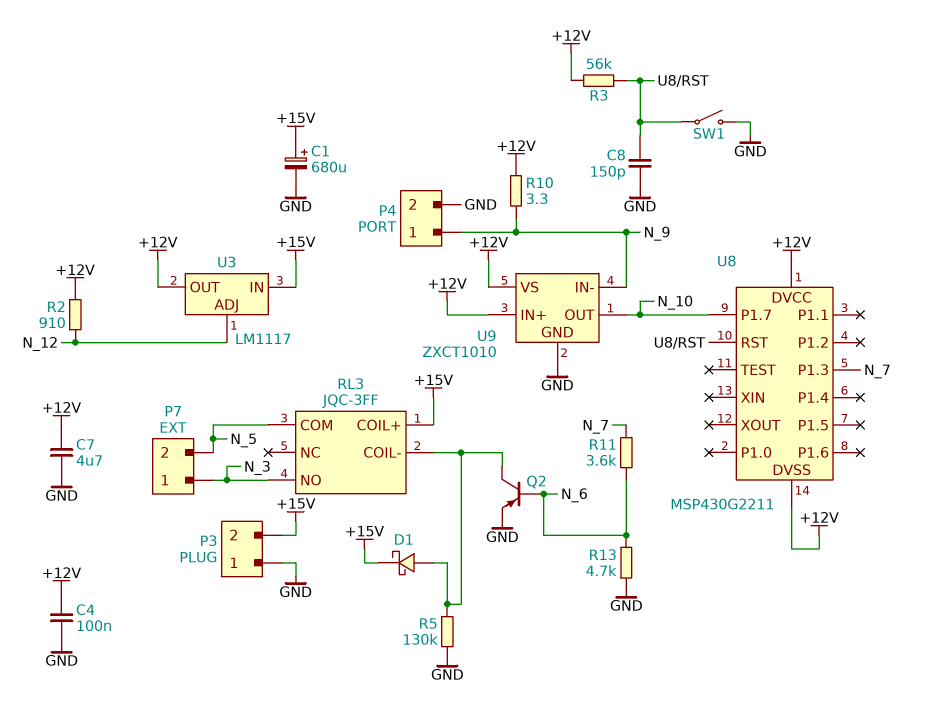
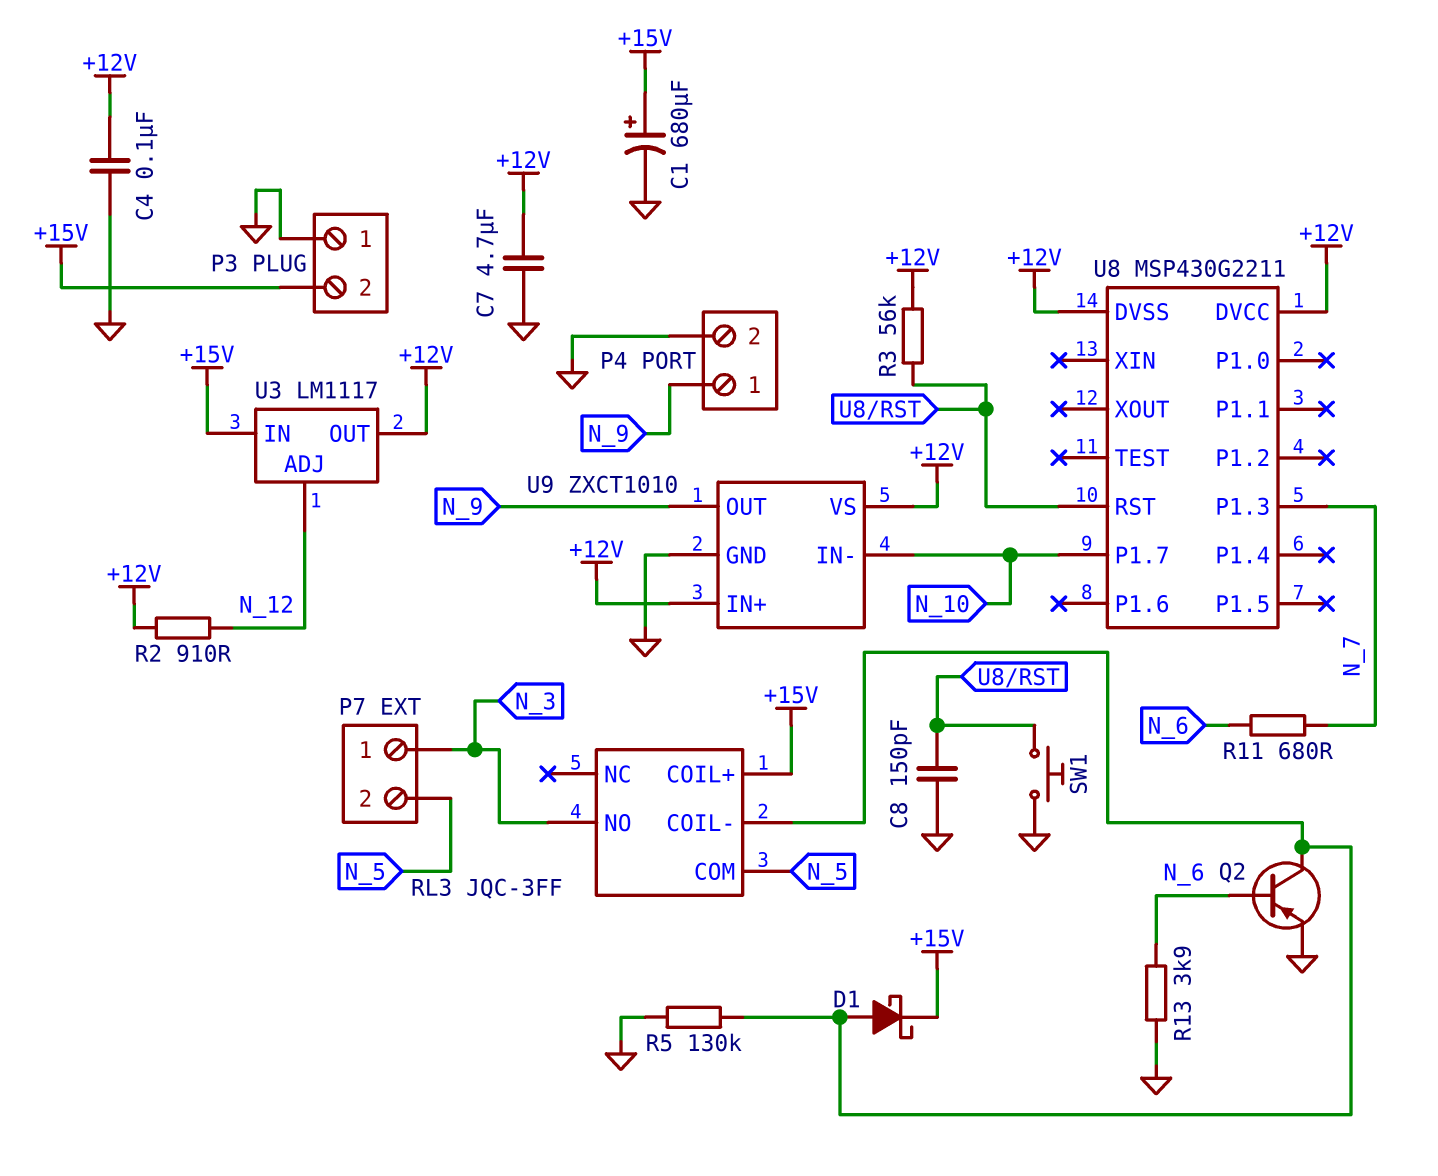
R10: 3.3 (+12V, N_9) -> none
R11: 3.6k (N_6, N_7) -> 680 (N_6, N_7)
R13: 4.7k (GND, N_6) -> 3.9k (GND, N_6)
SW1: switch (GND, U8/RST) -> button (GND, U8/RST)
U9 pin IN-: N_9 -> N_10
U9 pin OUT: N_10 -> N_9

